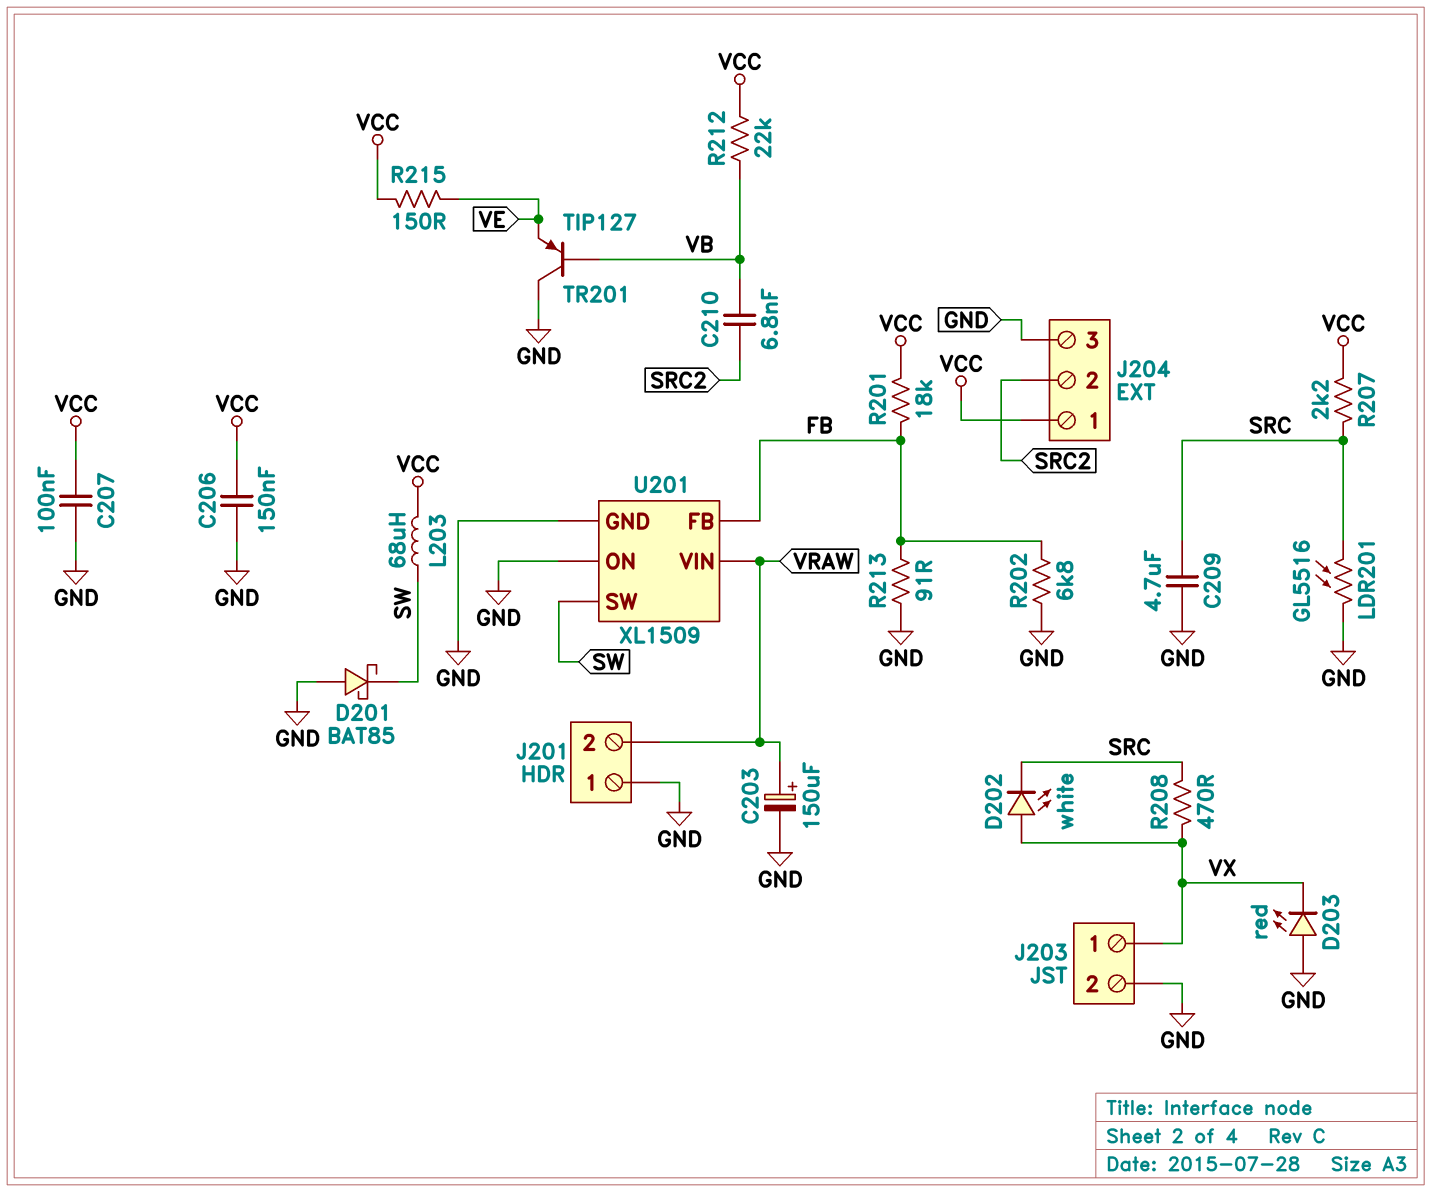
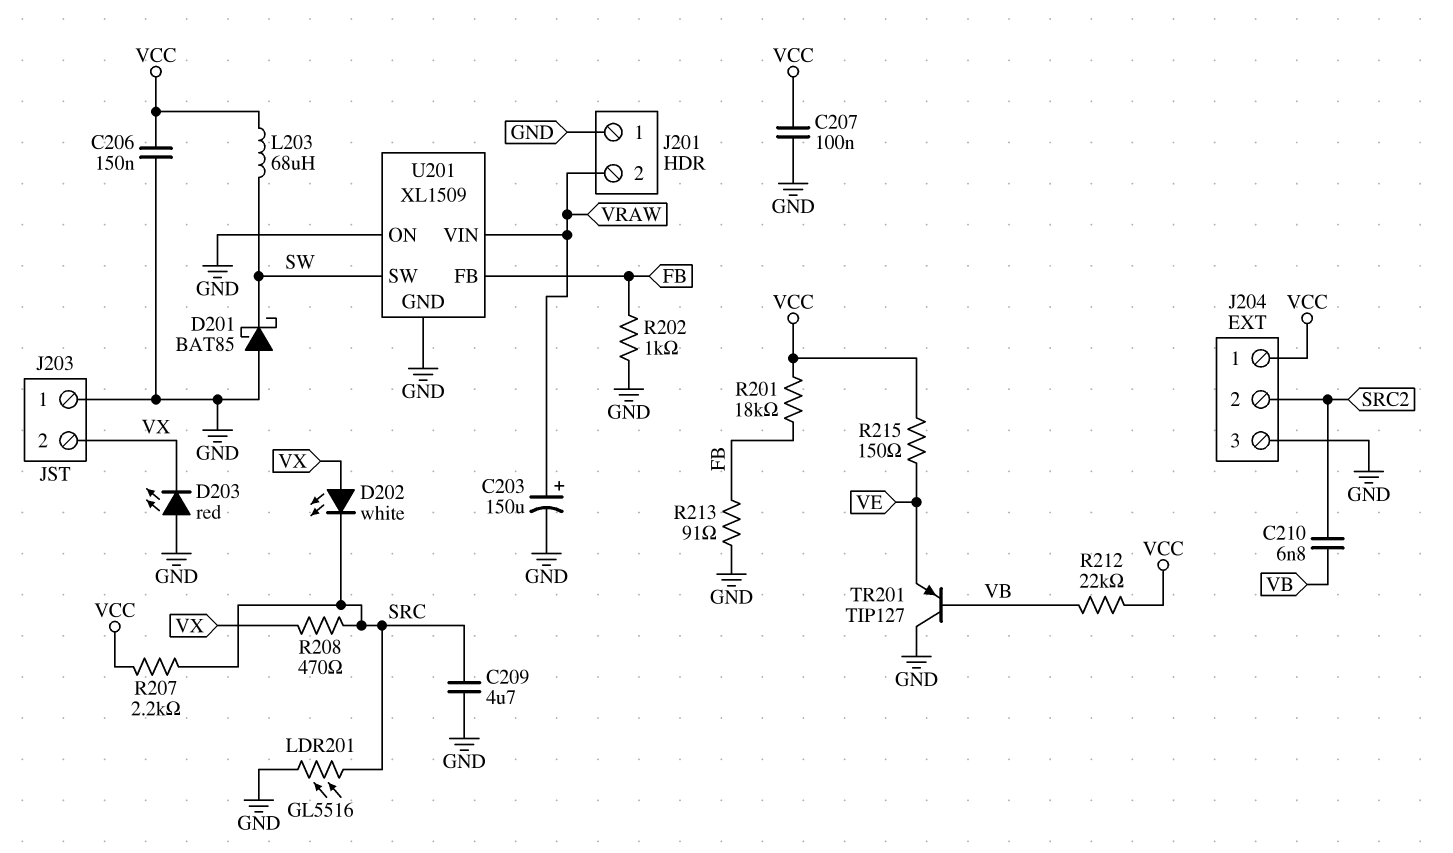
J203 pin 1: VX -> GND
J203 pin 2: GND -> VX
R202: 6.8k (FB, GND) -> 1k (FB, GND)

